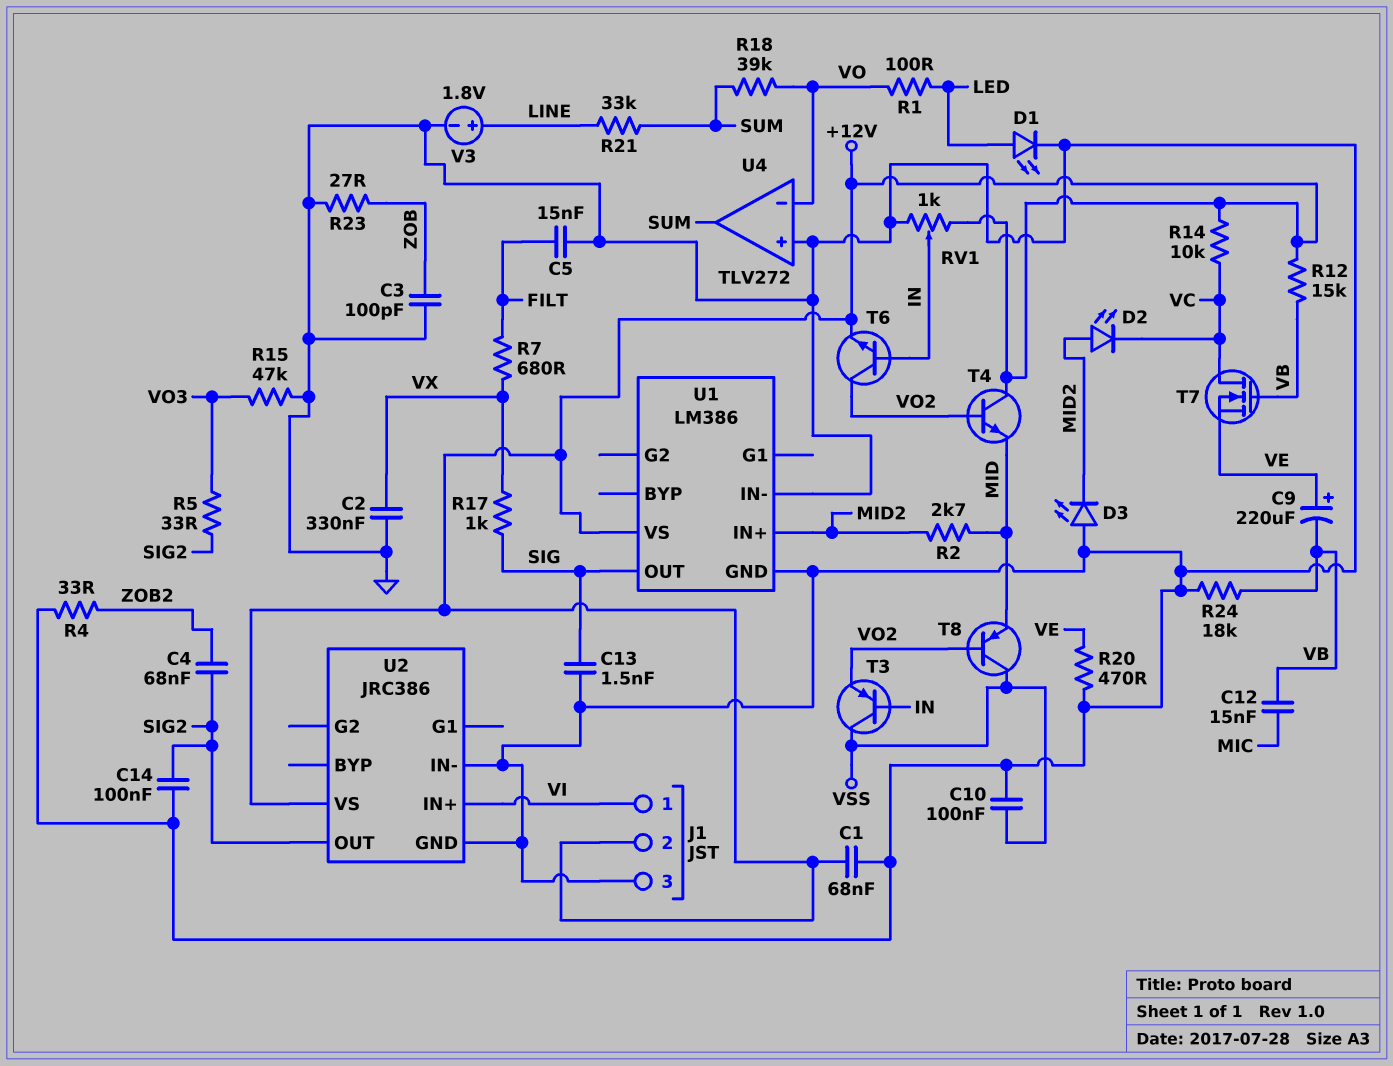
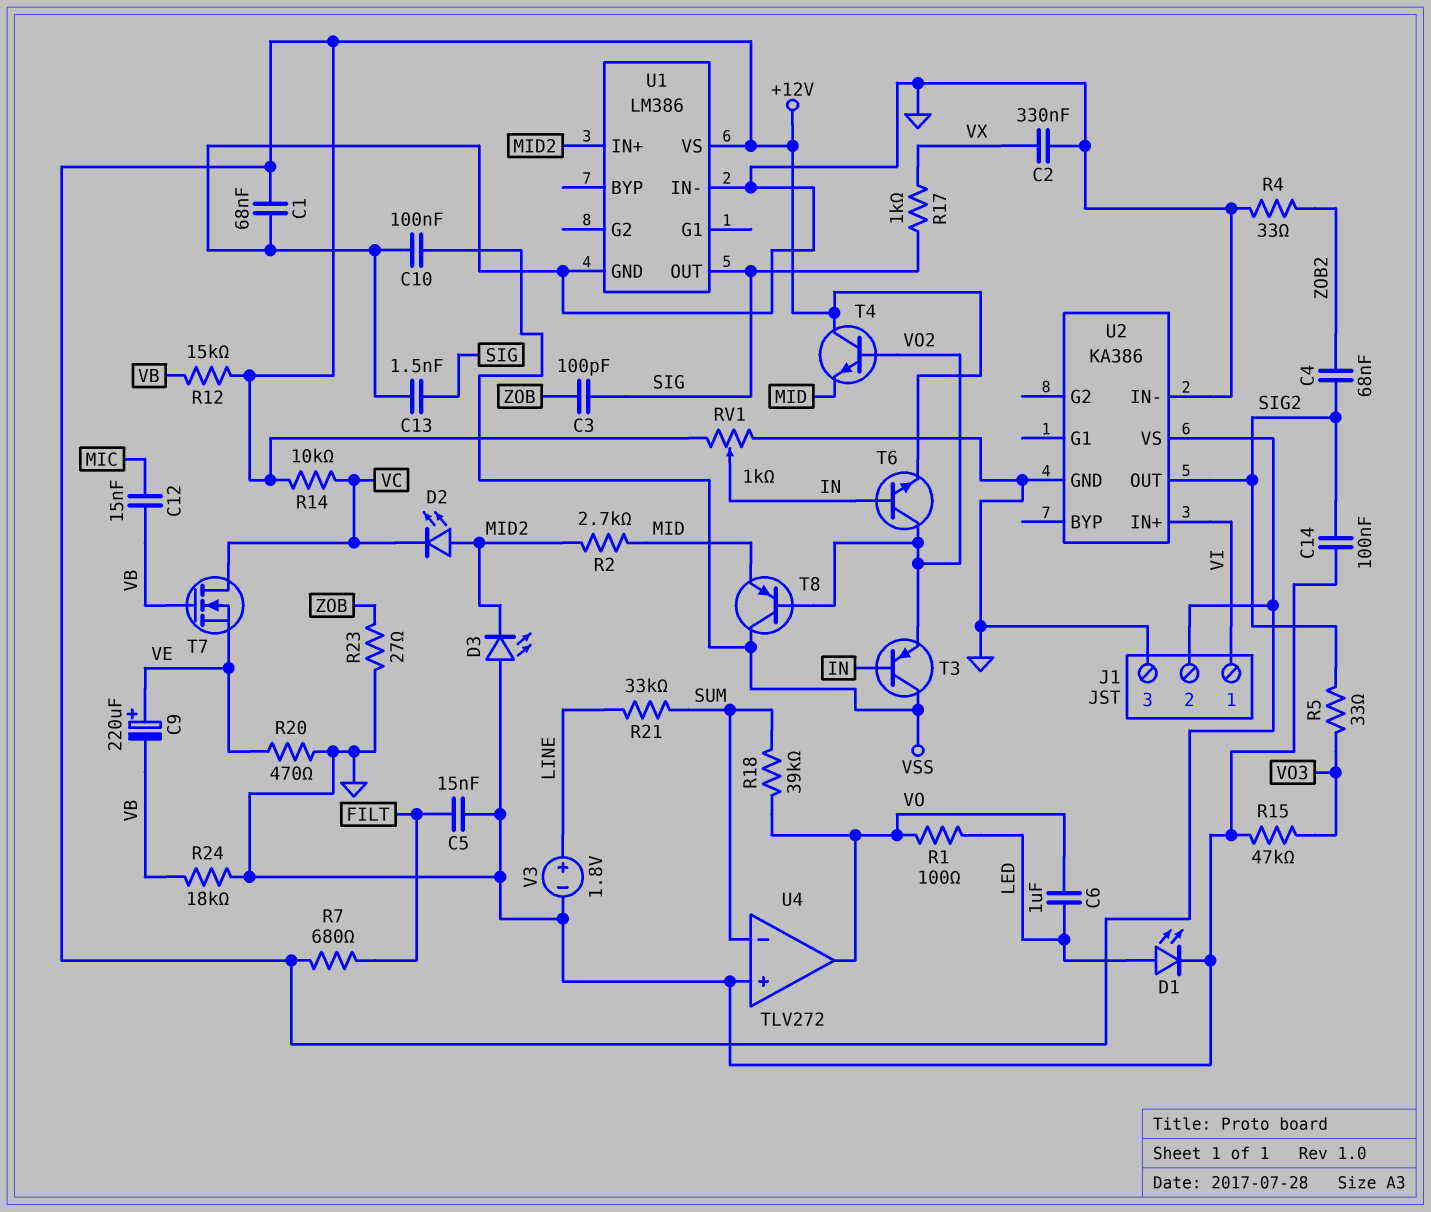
C3: 100pF (GND, ZOB) -> 100pF (SIG, ZOB)
C6: none -> 1uF (LED, VO)
R7: 680 (FILT, VX) -> 680 (+12V, FILT)
U2: JRC386 -> KA386
U4 pin in-: VO -> SUM
U4 pin out: SUM -> VO

